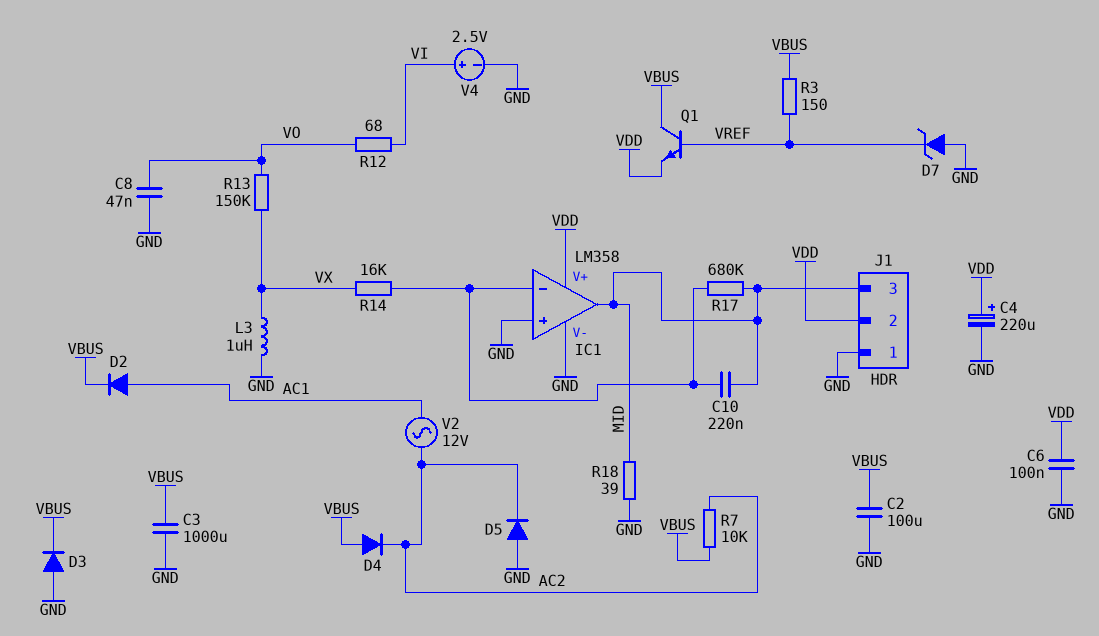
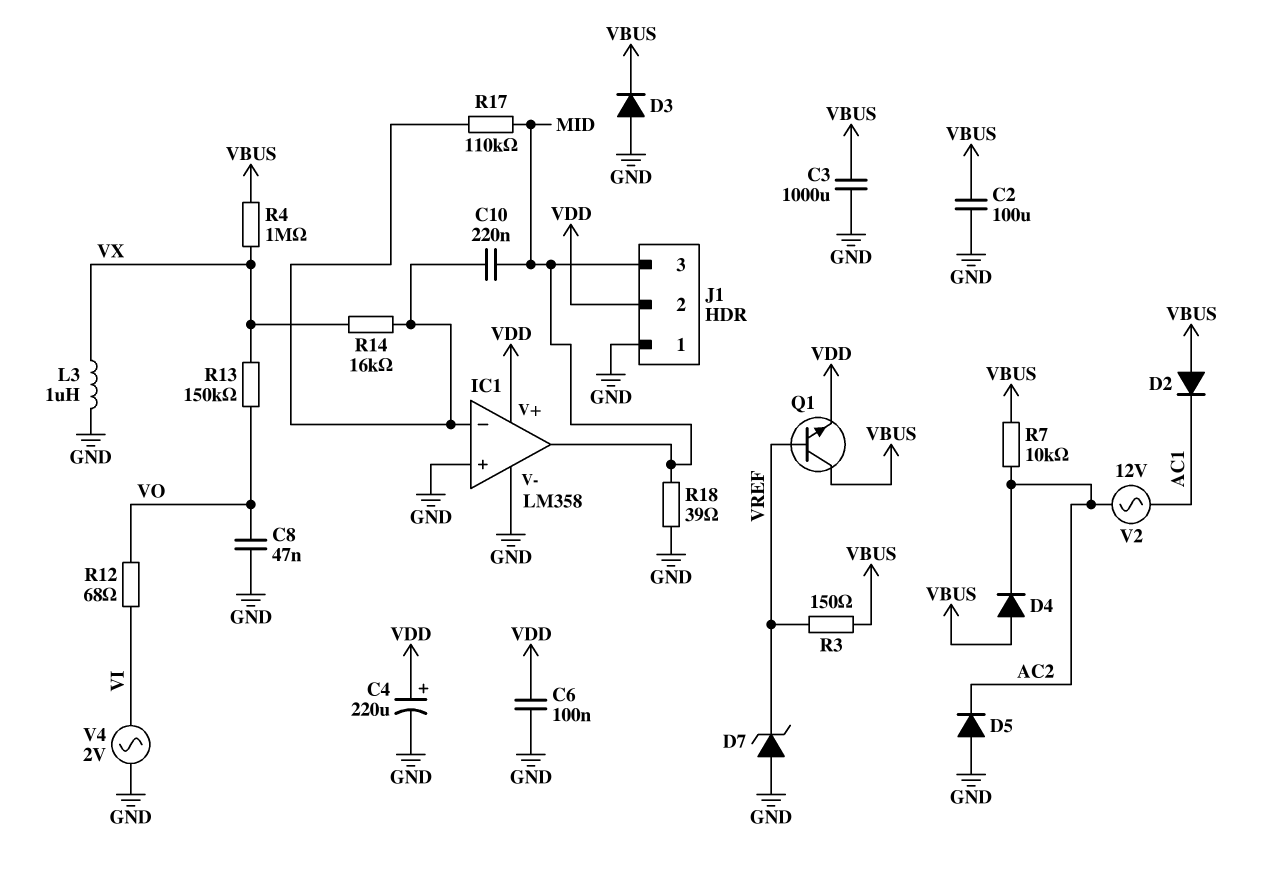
D2: diode (A AC1, K VBUS) -> diode (A VBUS, K AC1)
R4: none -> 1M (VBUS, VX)
R17: 680k (IC1/in-, MID) -> 110k (IC1/in-, MID)
V4: 2.5V (plus VI, minus GND) -> AC 2V (GND, VI)

